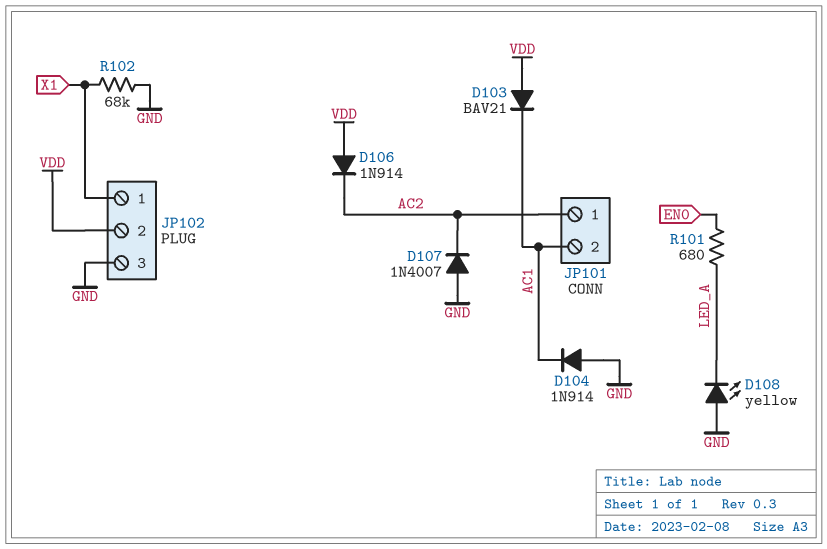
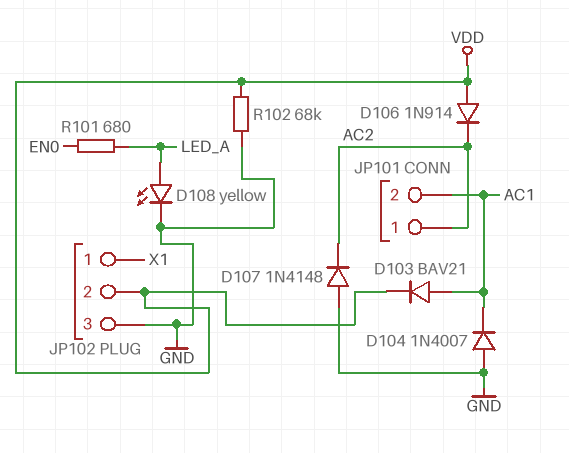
D103: diode BAV21 (A VDD, K AC1) -> diode BAV21 (A AC1, K VDD)
D104: diode 1N914 (A GND, K AC1) -> diode 1N4007 (A GND, K AC1)
D107: diode 1N4007 (A GND, K AC2) -> diode 1N4148 (A GND, K AC2)
D108: LED yellow (A GND, K LED_A) -> LED yellow (A LED_A, K GND)
R102: 68k (GND, X1) -> 68k (GND, VDD)

